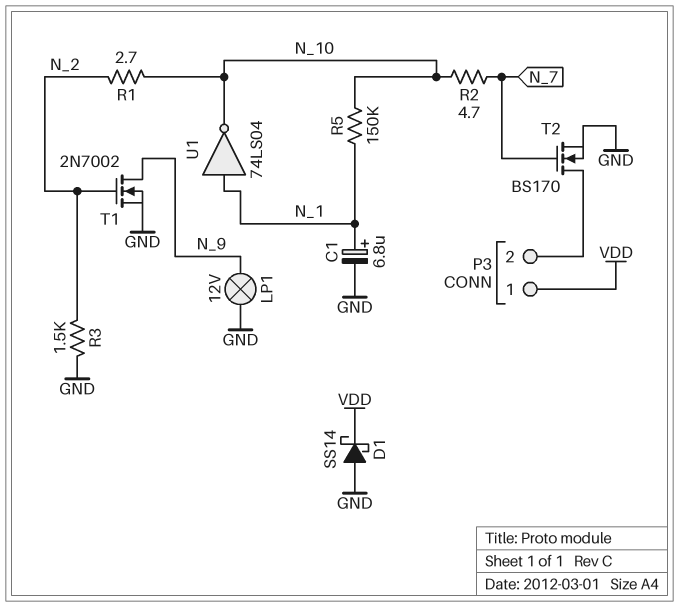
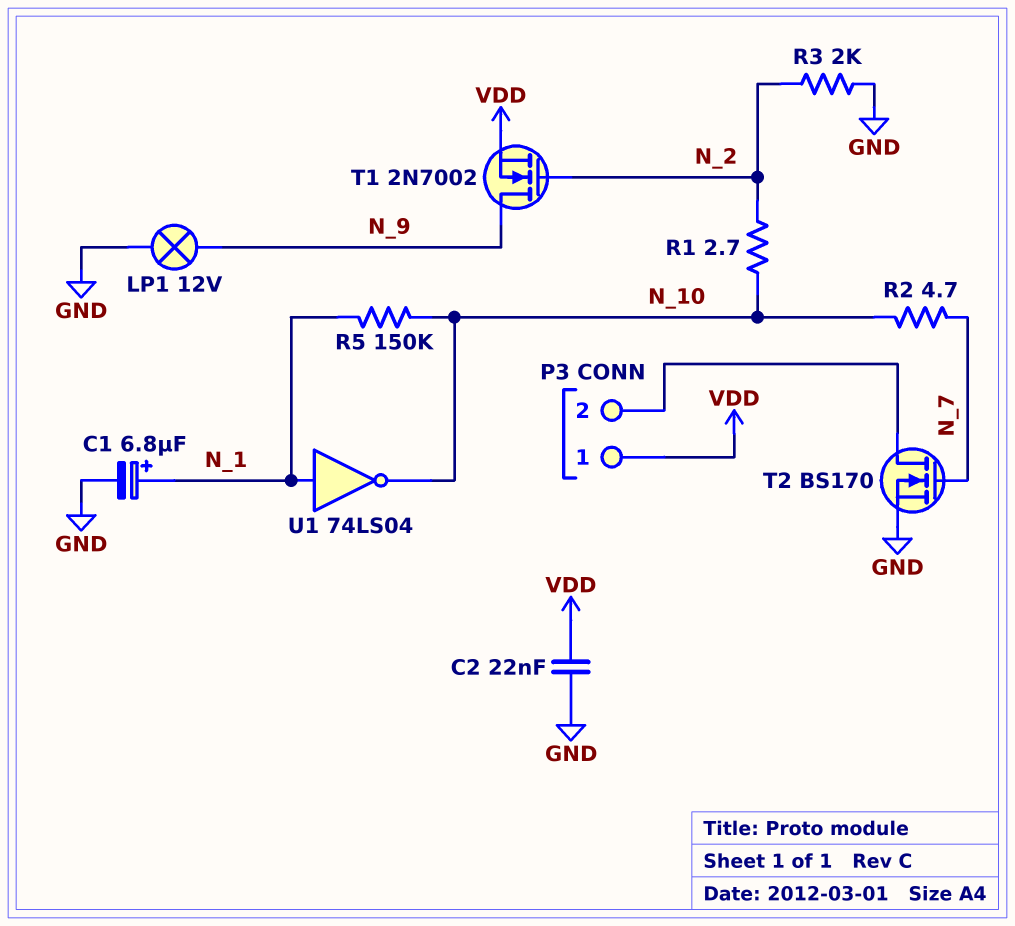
C2: none -> 22nF (GND, VDD)
D1: schottky SS14 (A GND, K VDD) -> none
R3: 1.5k (GND, N_2) -> 2k (GND, N_2)
T1: NMOS 2N7002 (G N_2, D N_9, S GND) -> NMOS 2N7002 (G N_2, D N_9, S VDD)

